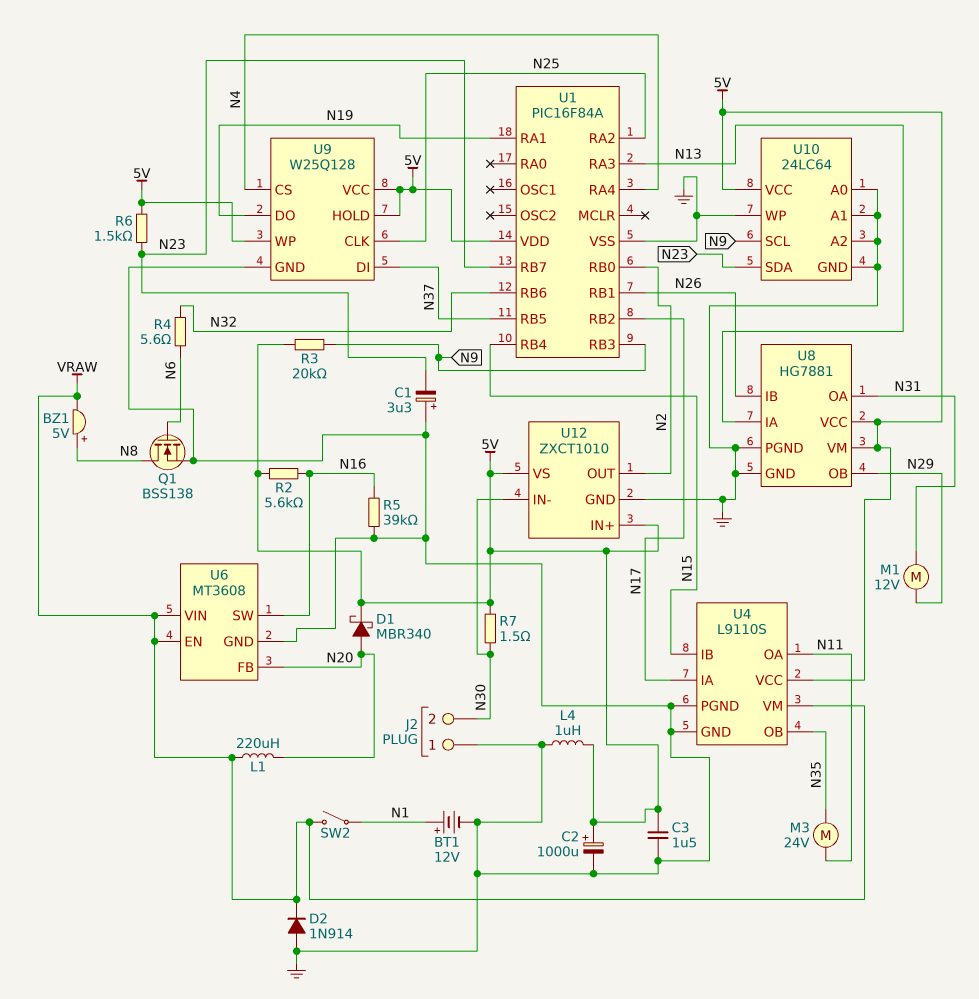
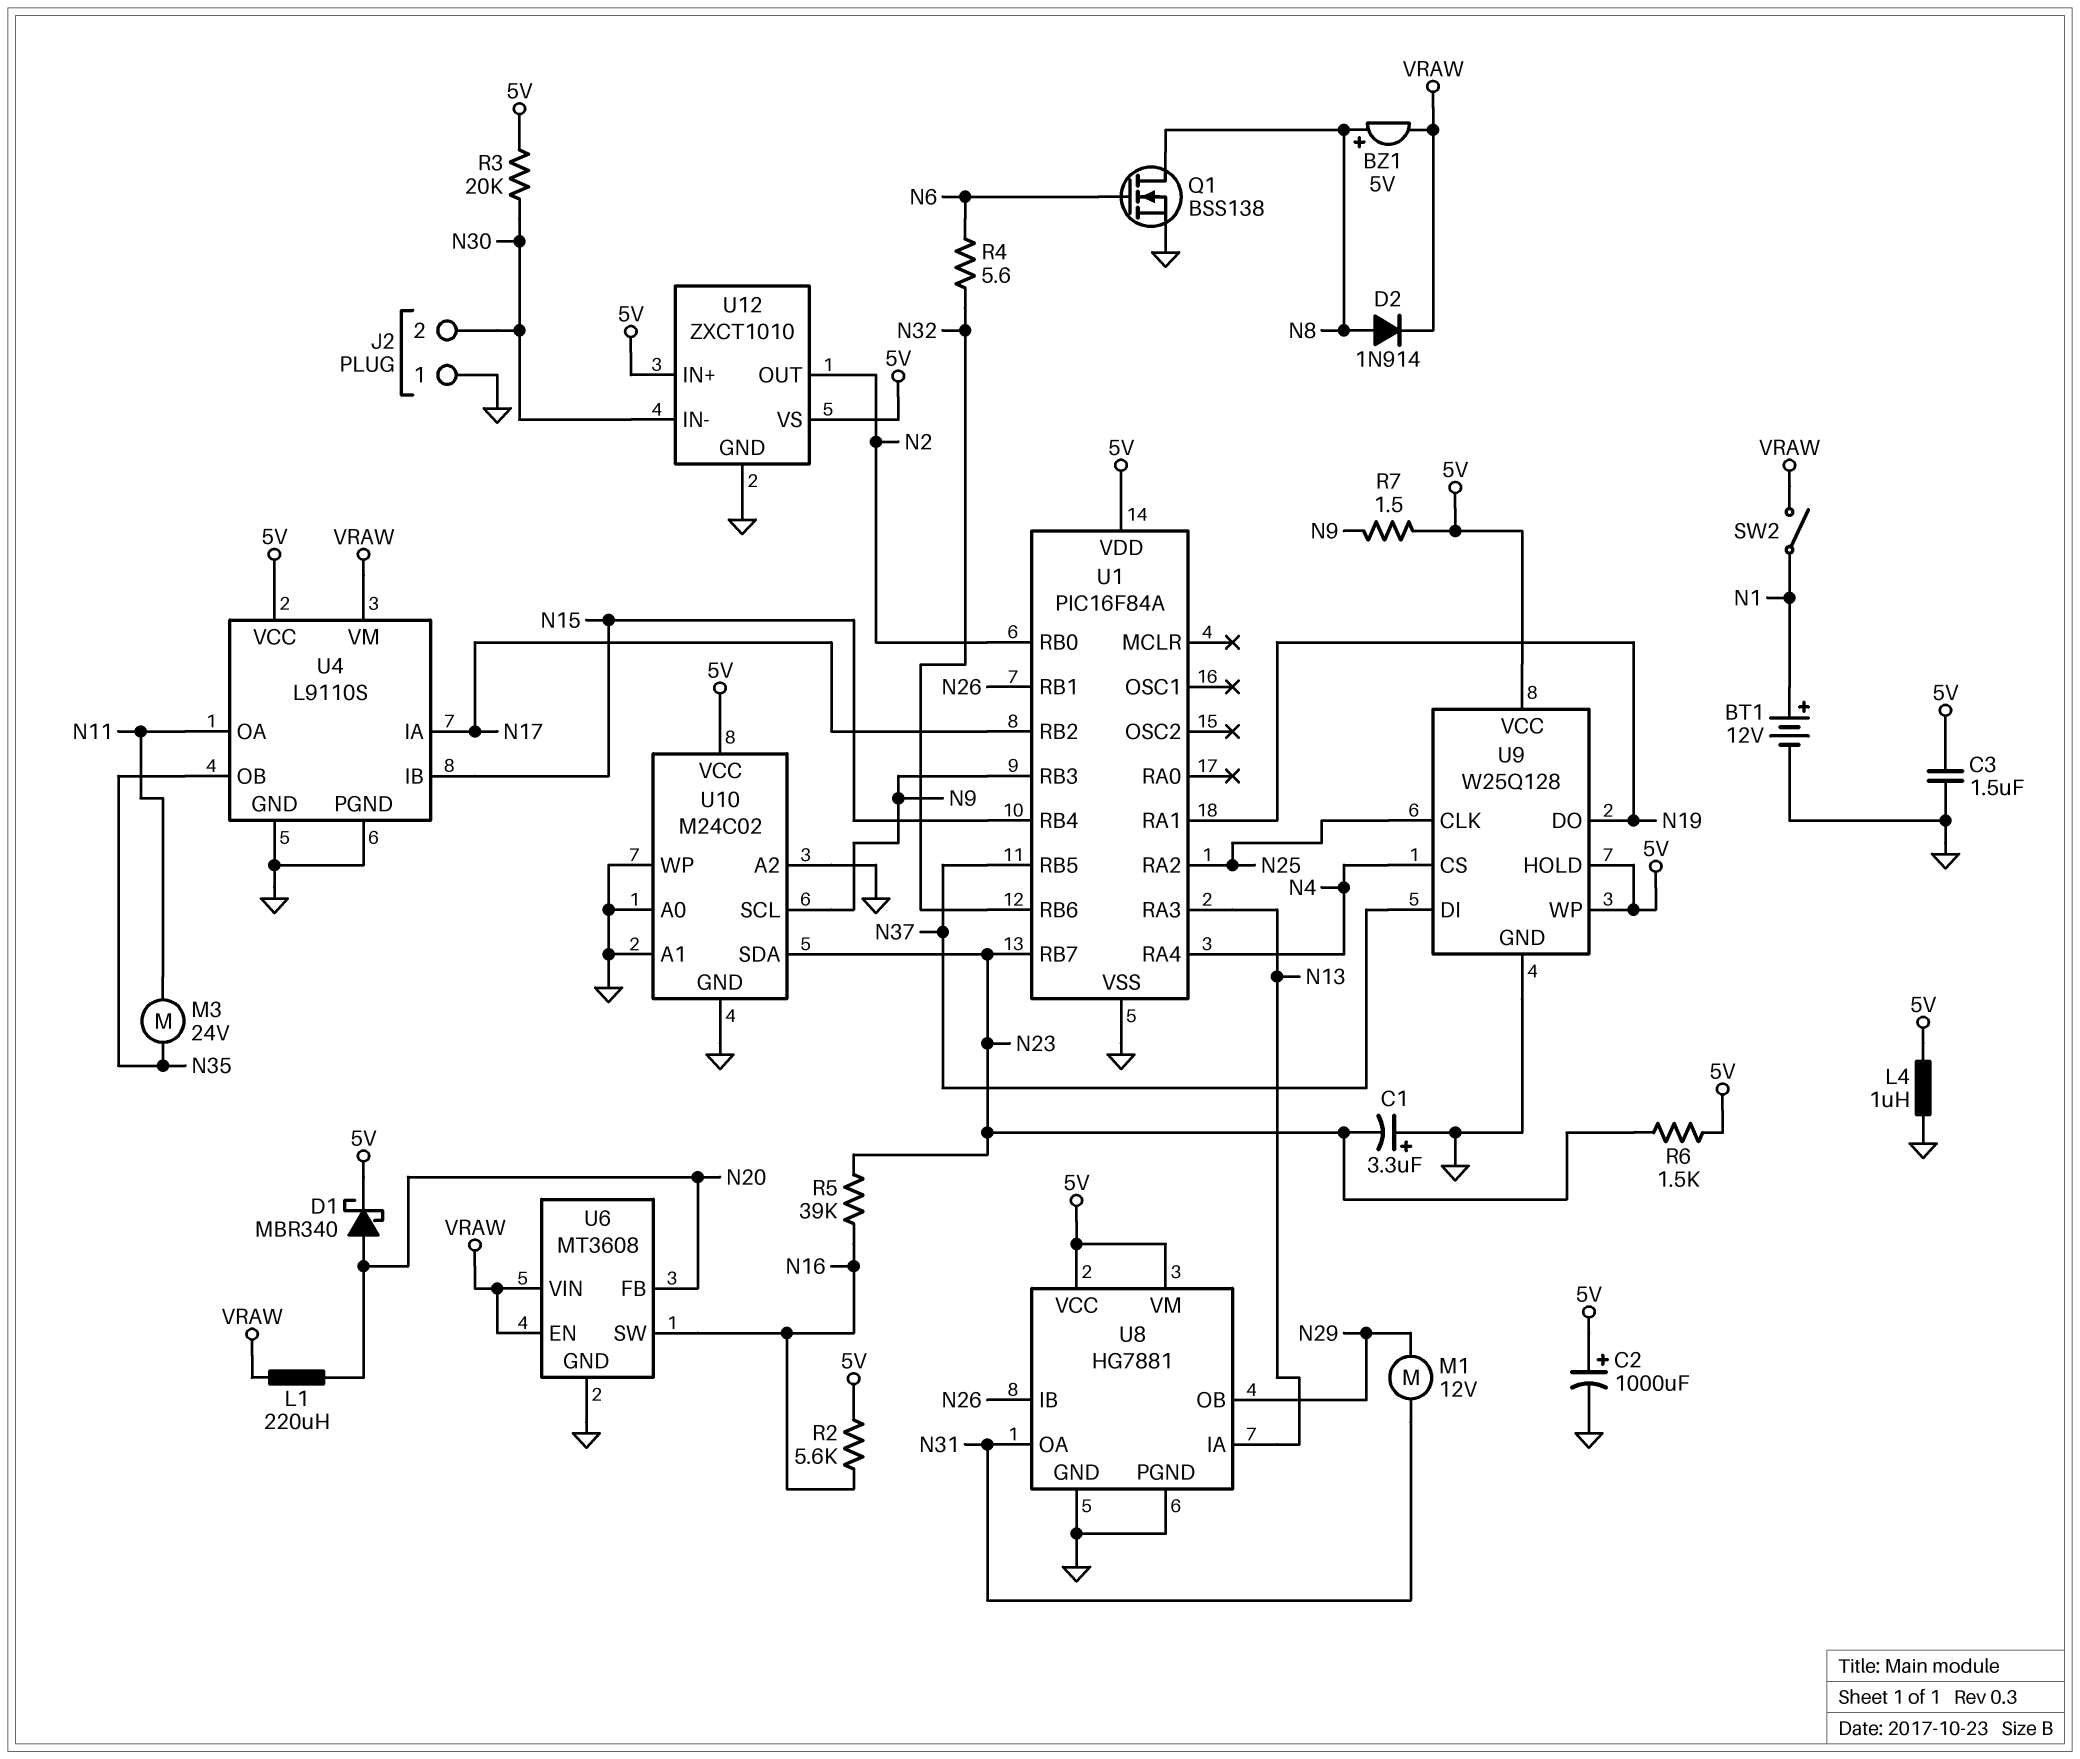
D2: diode 1N914 (A GND, K VRAW) -> diode 1N914 (A N8, K VRAW)
R3: 20k (5V, N9) -> 20k (5V, N30)
R5: 39k (GND, N16) -> 39k (N16, N23)
R7: 1.5 (5V, N30) -> 1.5 (5V, N9)
U10: 24LC64 -> M24C02

